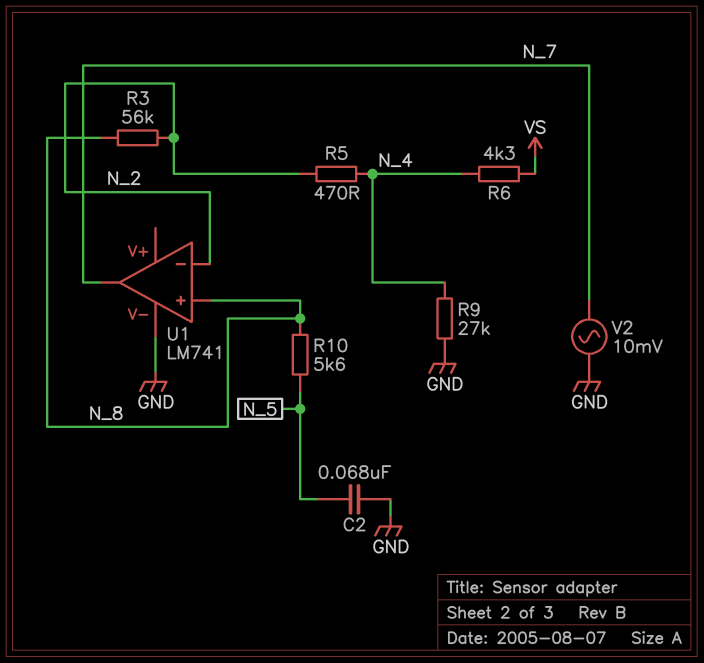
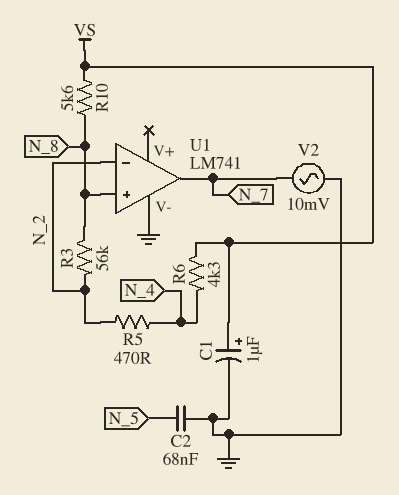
C1: none -> 1uF (plus VS, minus GND)
R9: 27k (GND, N_4) -> none
R10: 5.6k (N_5, N_8) -> 5.6k (N_8, VS)

